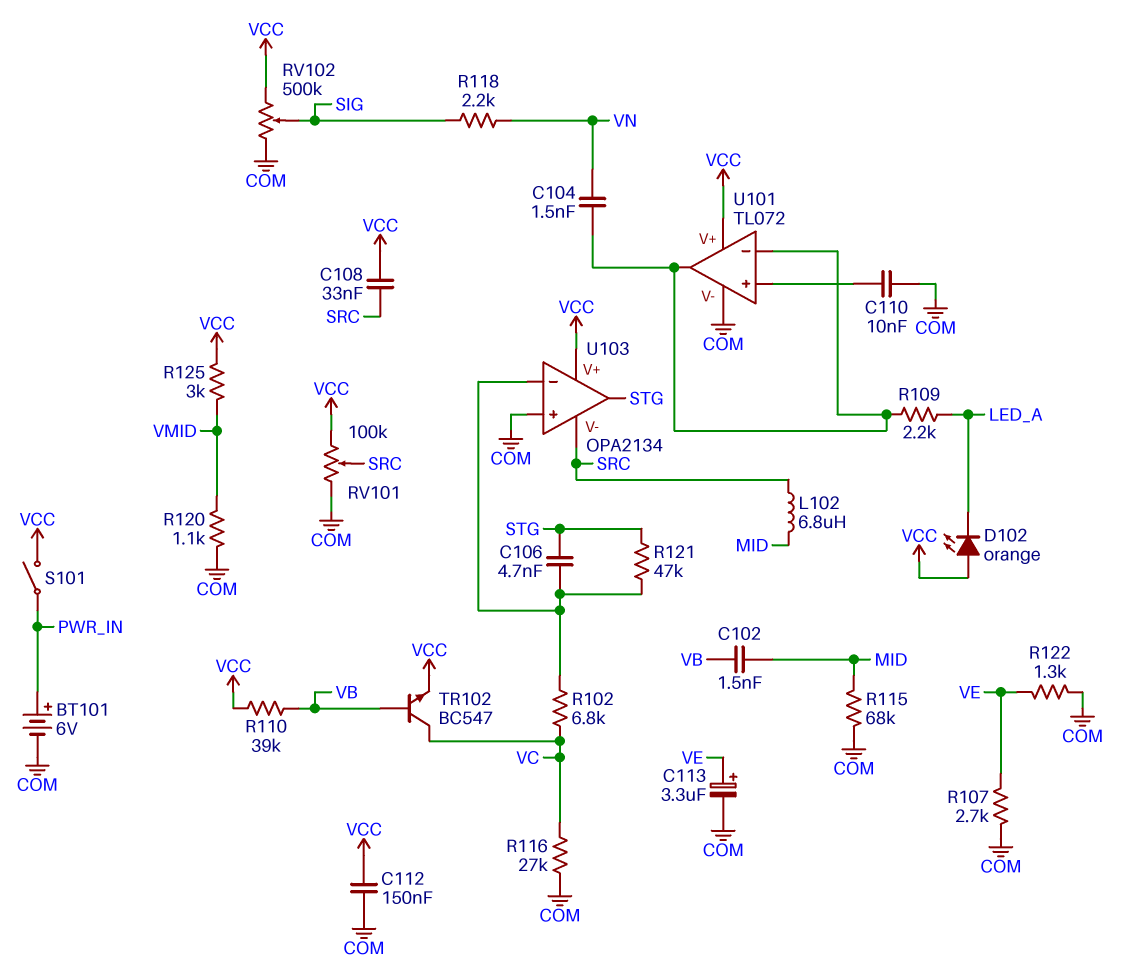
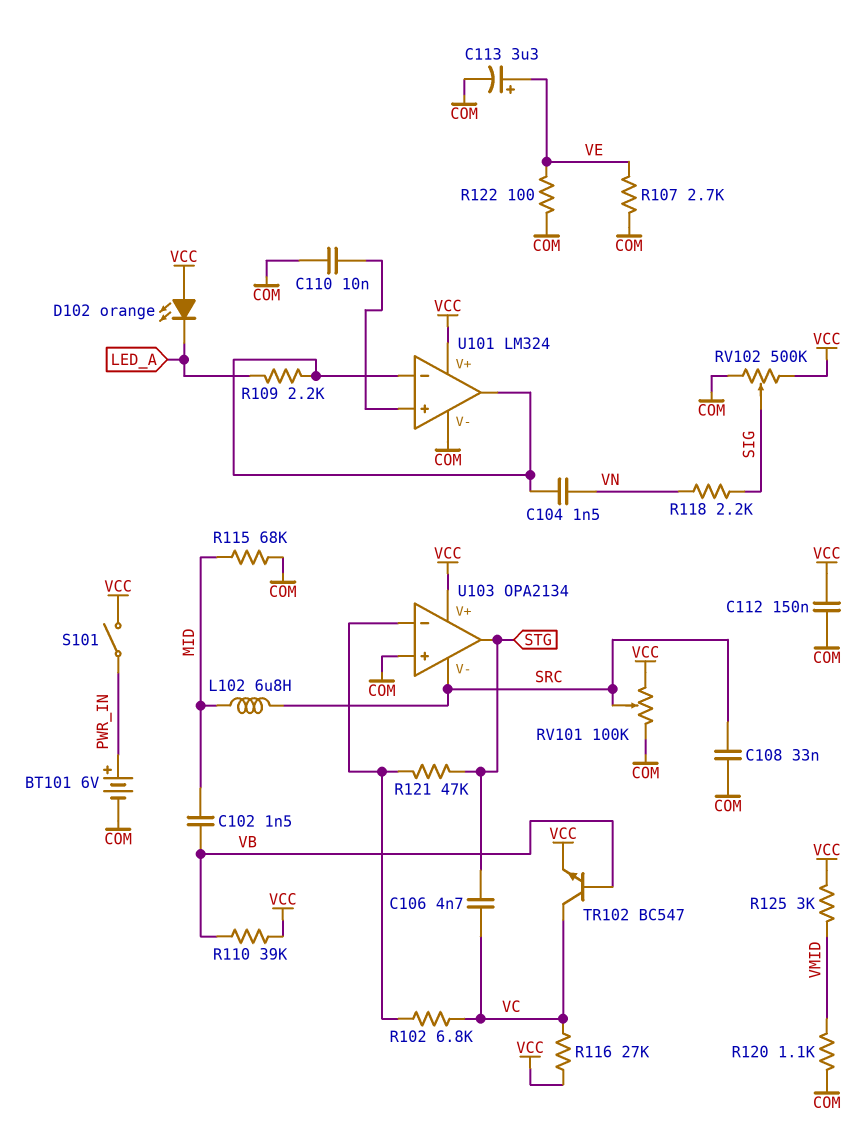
C106: 4.7nF (STG, U103/in-) -> 4.7nF (STG, VC)
C108: 33nF (SRC, VCC) -> 33nF (COM, SRC)
R116: 27k (COM, VC) -> 27k (VC, VCC)
R122: 1.3k (COM, VE) -> 100 (COM, VE)
U101: TL072 -> LM324

